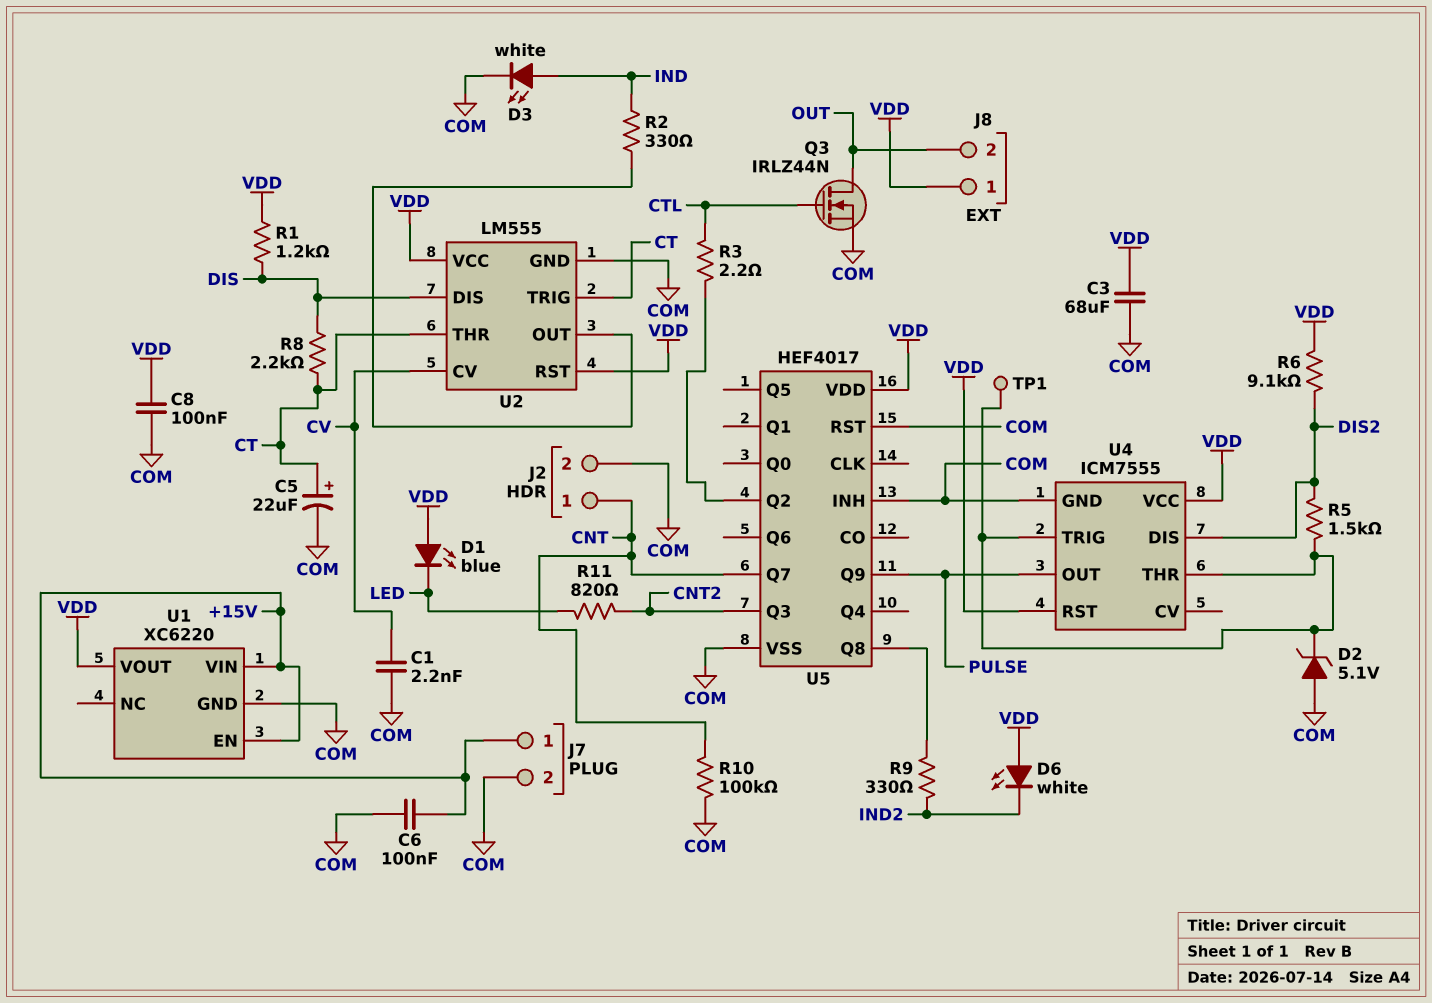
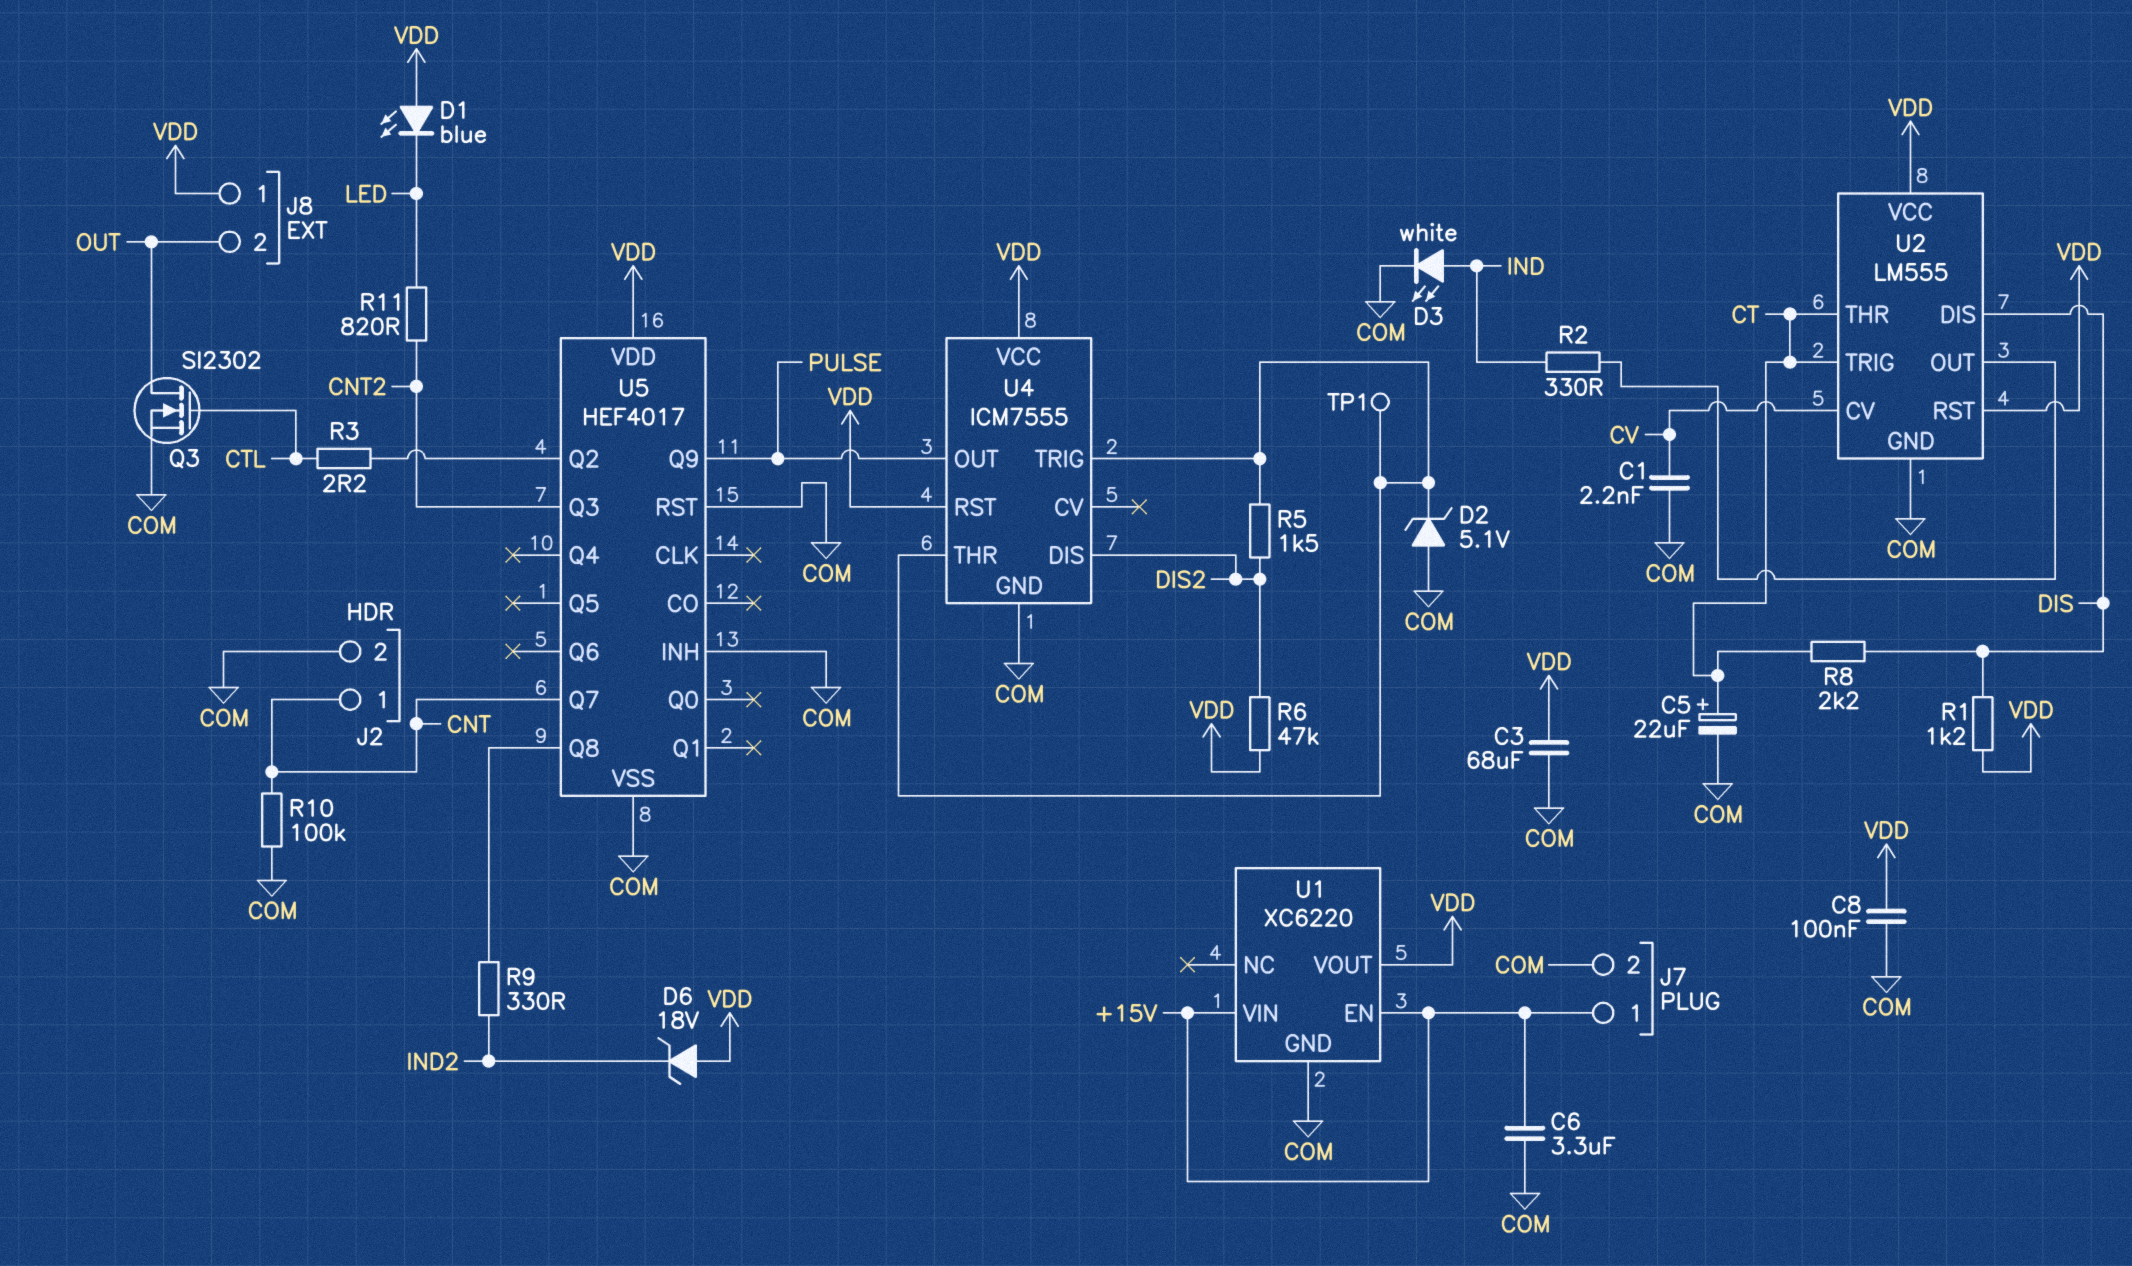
C6: 100nF (+15V, COM) -> 3.3uF (+15V, COM)
D6: LED white (A VDD, K IND2) -> zener 18V (A VDD, K IND2)
Q3: NMOS IRLZ44N (G CTL, D OUT, S COM) -> NMOS SI2302 (G CTL, D OUT, S COM)
R6: 9.1k (DIS2, VDD) -> 47k (DIS2, VDD)

